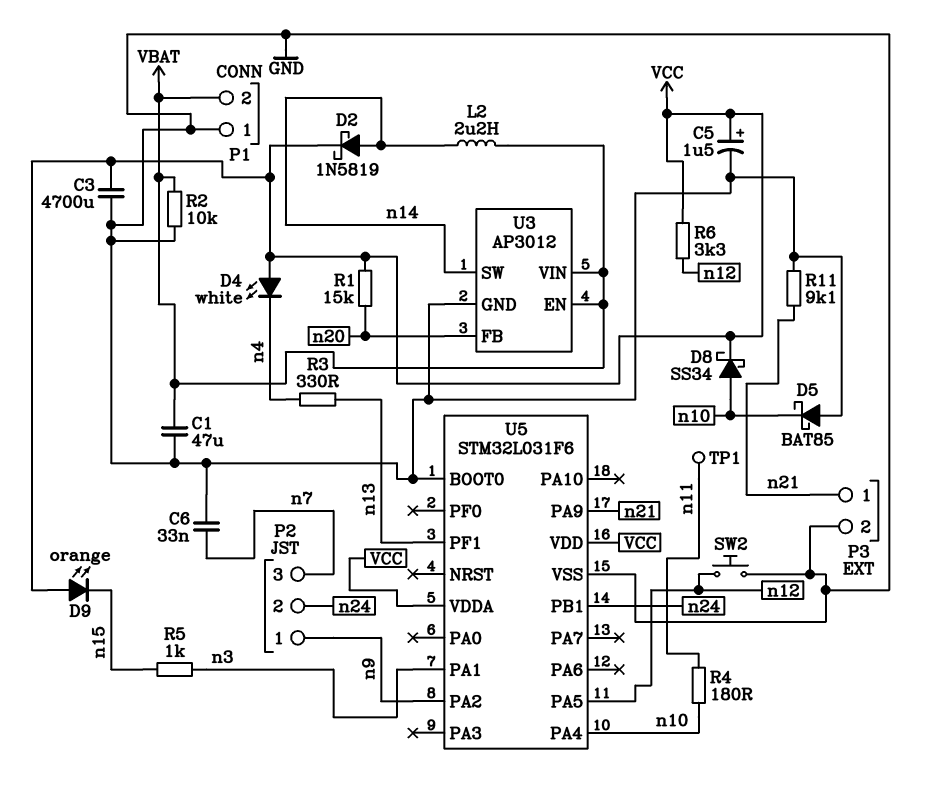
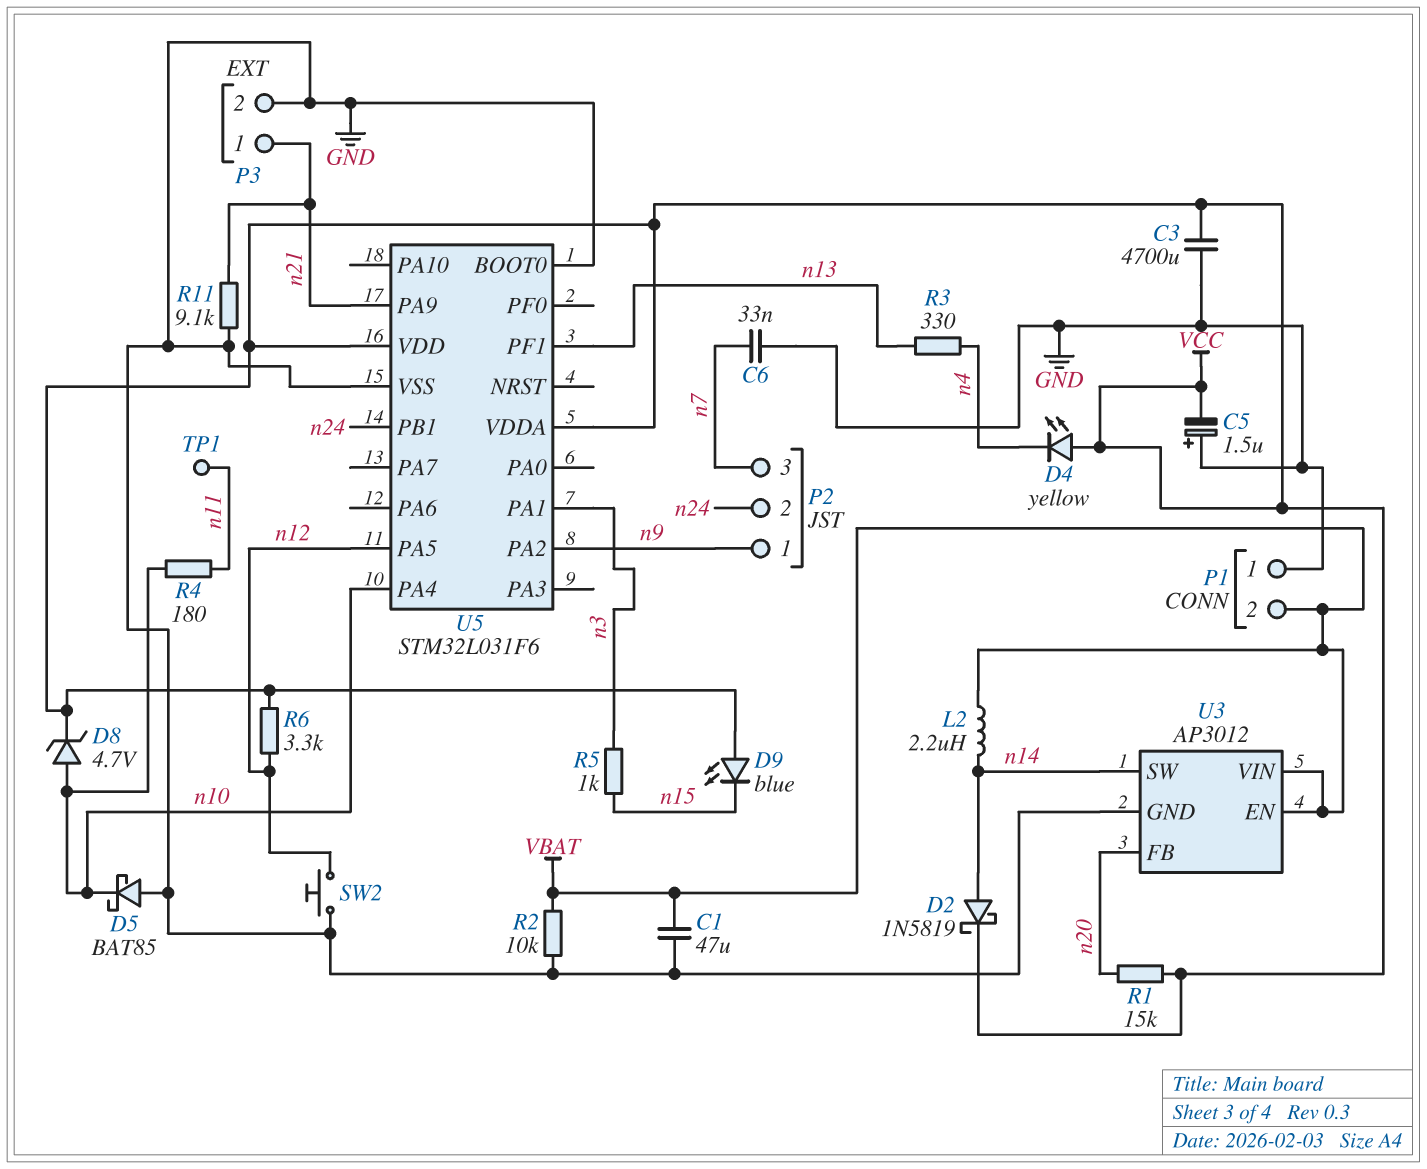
C5: 1.5uF (plus VCC, minus GND) -> 1.5uF (plus GND, minus VCC)
D4: LED white (A VCC, K n4) -> LED yellow (A VCC, K n4)
D8: schottky SS34 (A n10, K VCC) -> zener 4.7V (A n10, K VCC)
D9: LED orange (A VCC, K n15) -> LED blue (A VCC, K n15)

